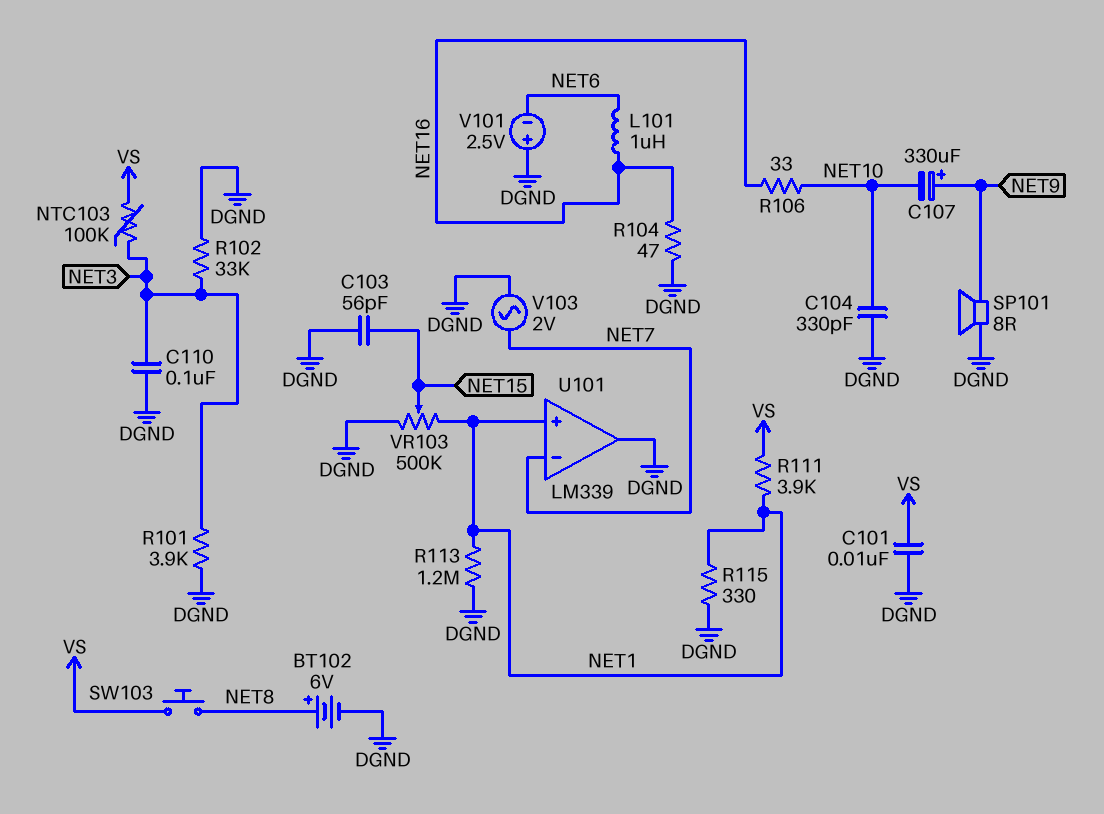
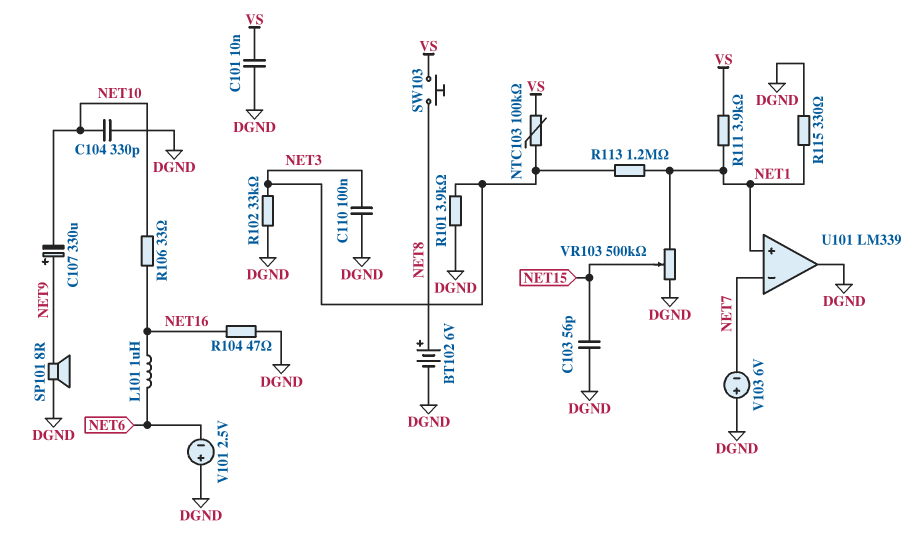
R113: 1.2M (DGND, NET1) -> 1.2M (NET1, NET3)
V103: AC 2V (DGND, NET7) -> 6V (plus DGND, minus NET7)

